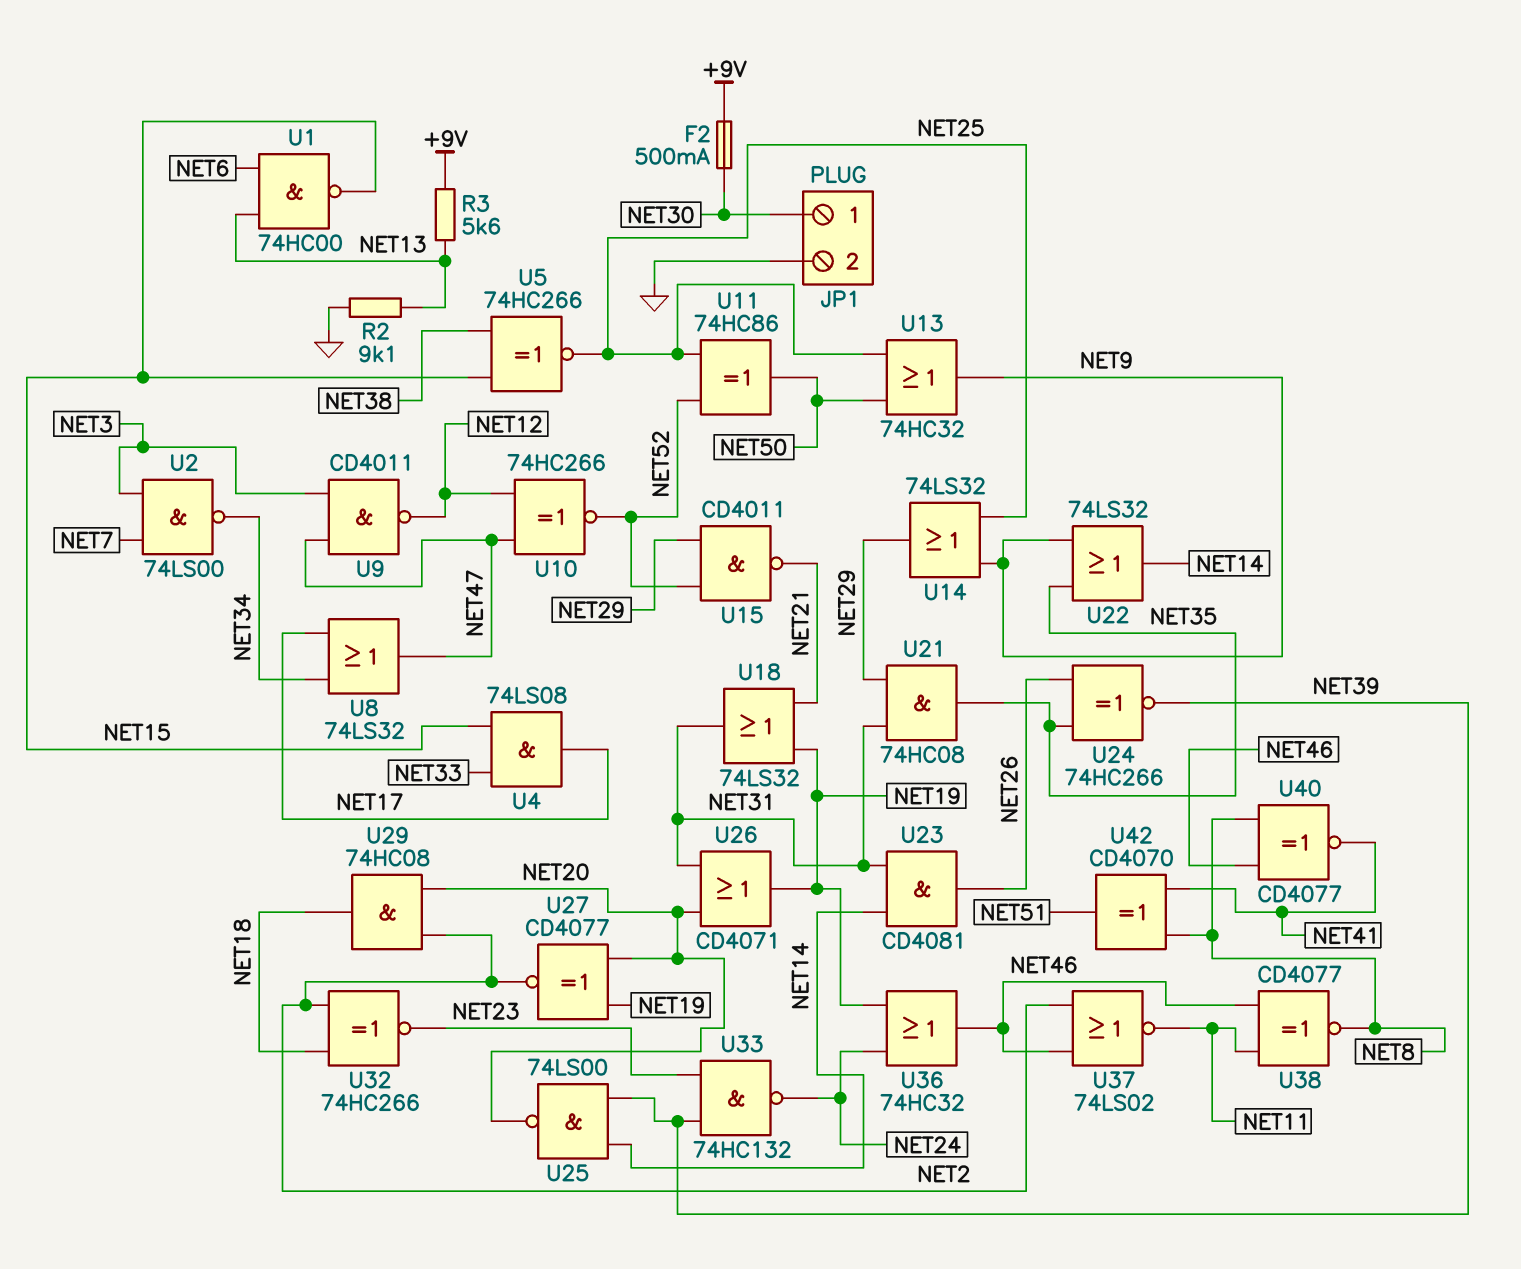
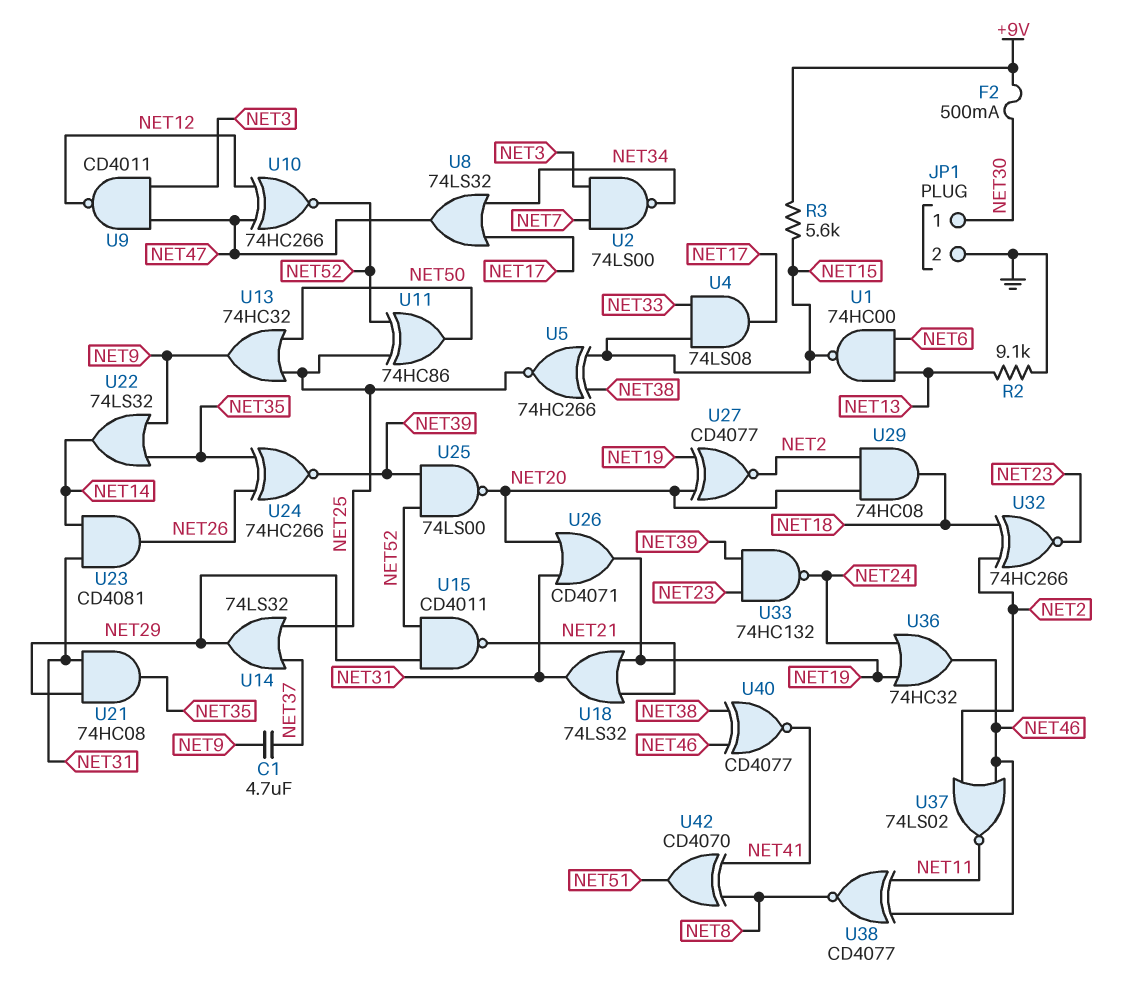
C1: none -> 4.7uF (NET9, NET37)
R3: 5.6k (+9V, NET13) -> 5.6k (+9V, NET15)
U14: OR 74LS32 (in NET9, in NET25, out NET29) -> OR 74LS32 (in NET25, in NET37, out NET29)
U25: NAND 74LS00 (in NET14, in NET39, out NET20) -> NAND 74LS00 (in NET39, in NET52, out NET20)
U40: XNOR CD4077 (in NET8, in NET46, out NET41) -> XNOR CD4077 (in NET38, in NET46, out NET41)

